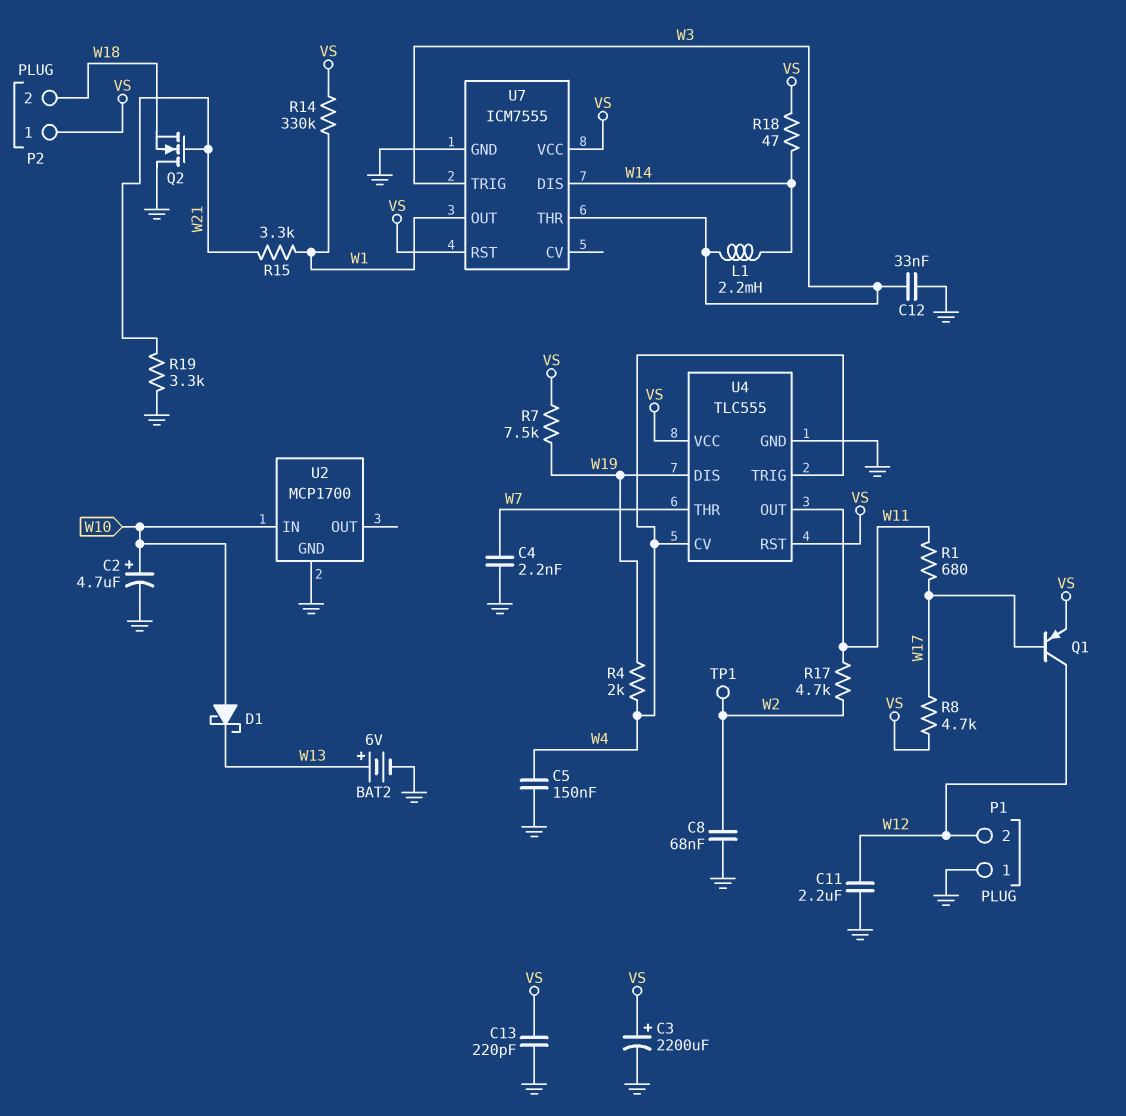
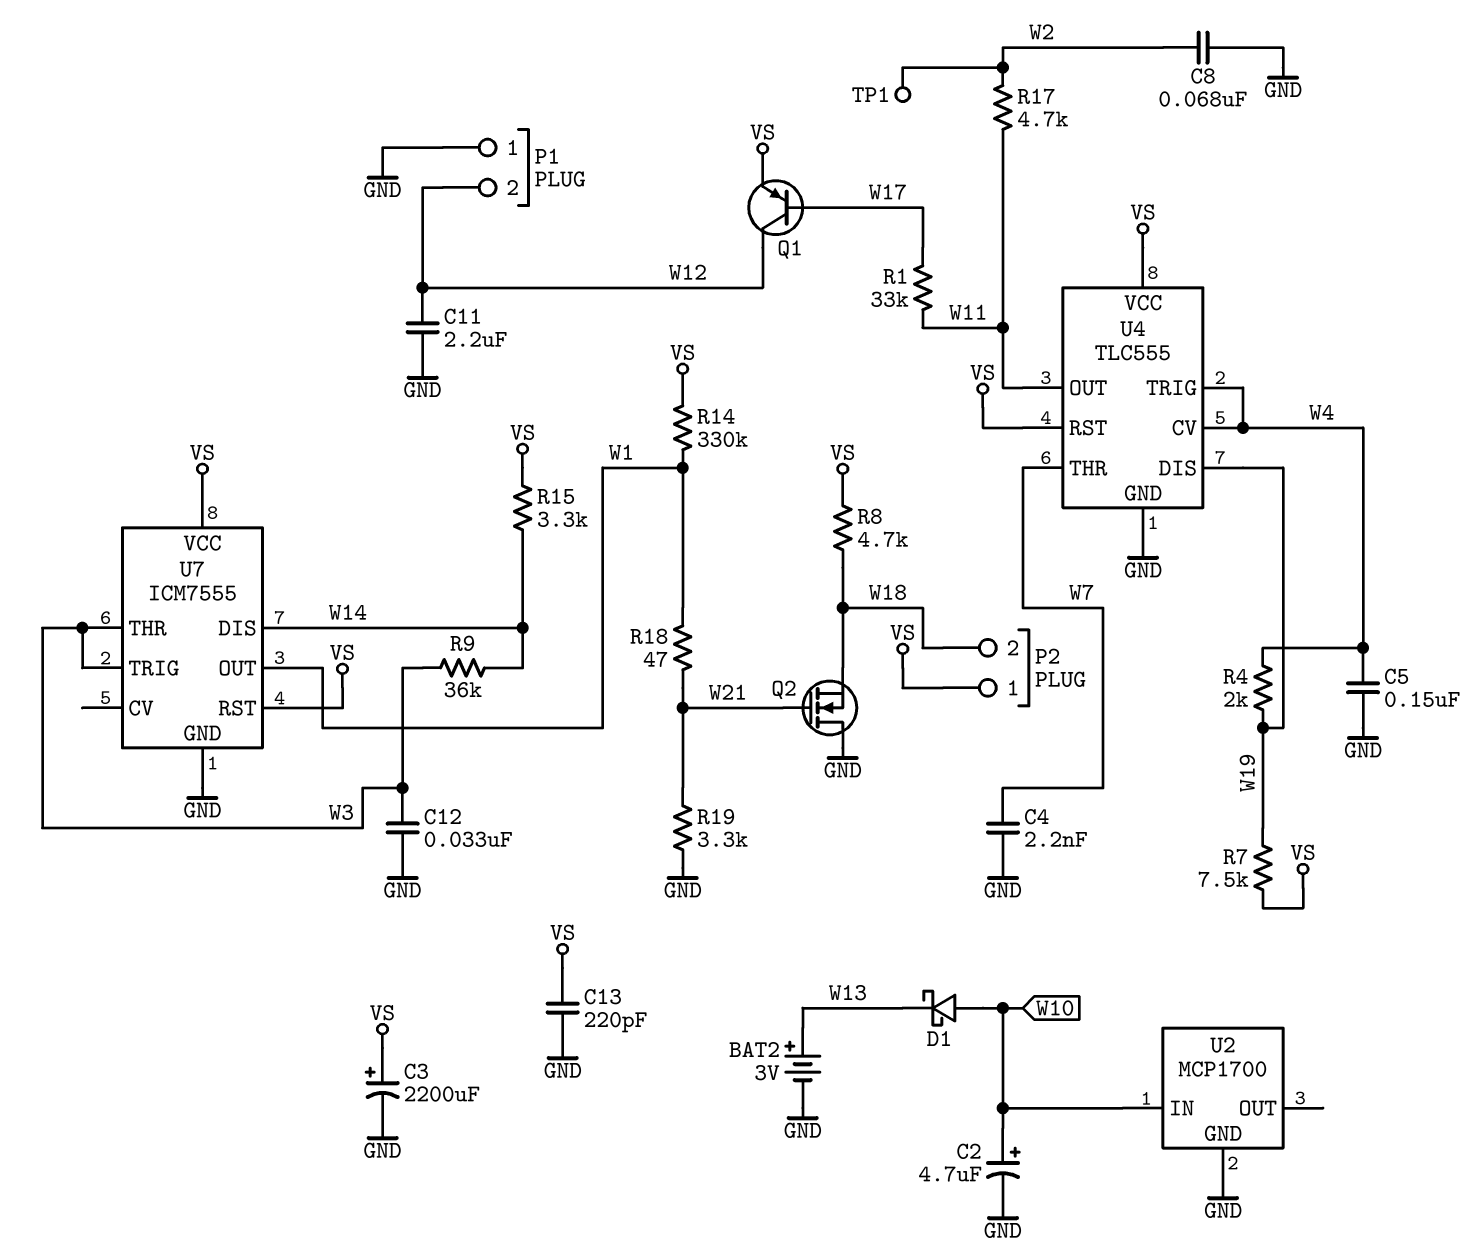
BAT2: 6V (plus W13, minus GND) -> 3V (plus W13, minus GND)
L1: 2.2mH (W3, W14) -> none
R1: 680 (W11, W17) -> 33k (W11, W17)
R8: 4.7k (VS, W17) -> 4.7k (VS, W18)
R9: none -> 36k (W3, W14)
R15: 3.3k (W1, W21) -> 3.3k (VS, W14)
R18: 47 (VS, W14) -> 47 (W1, W21)

